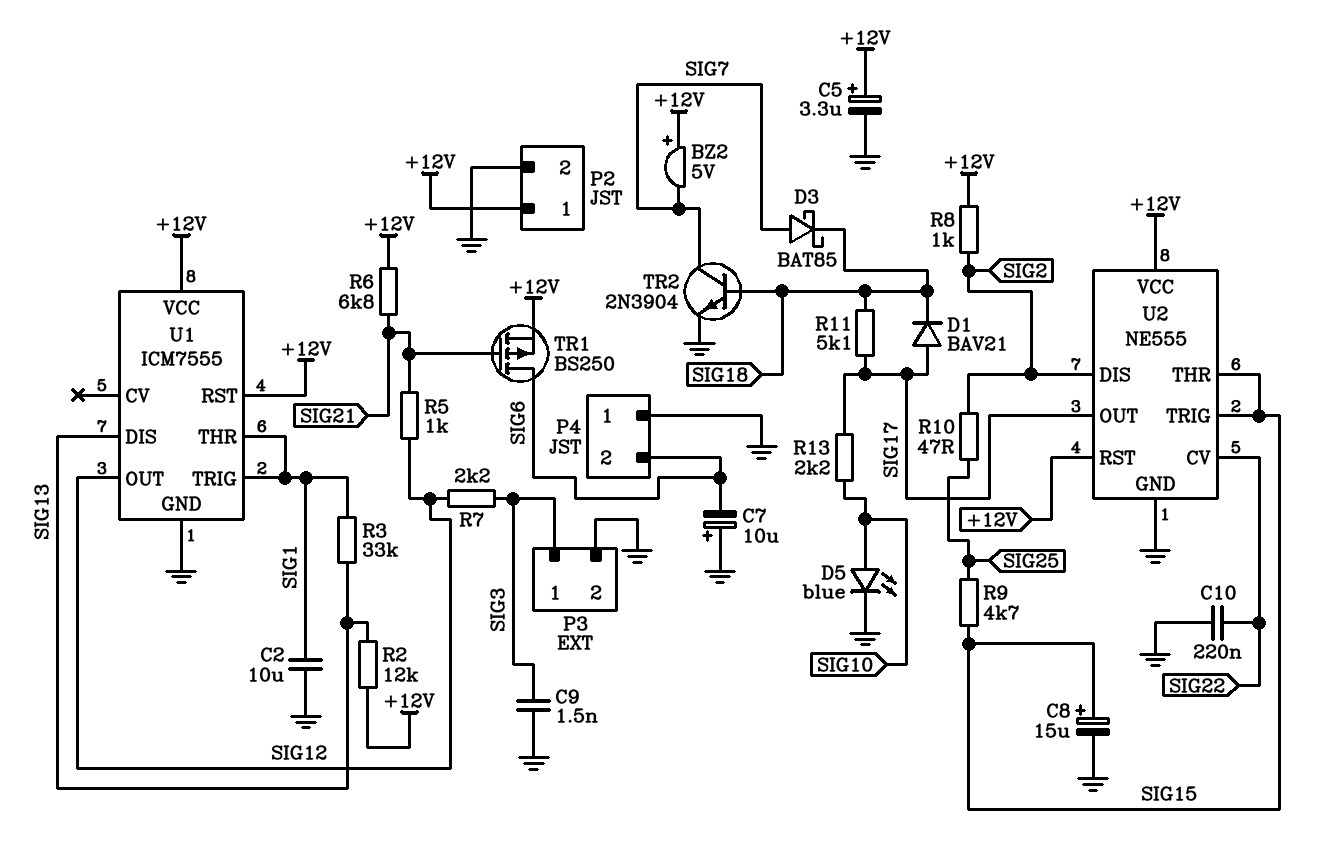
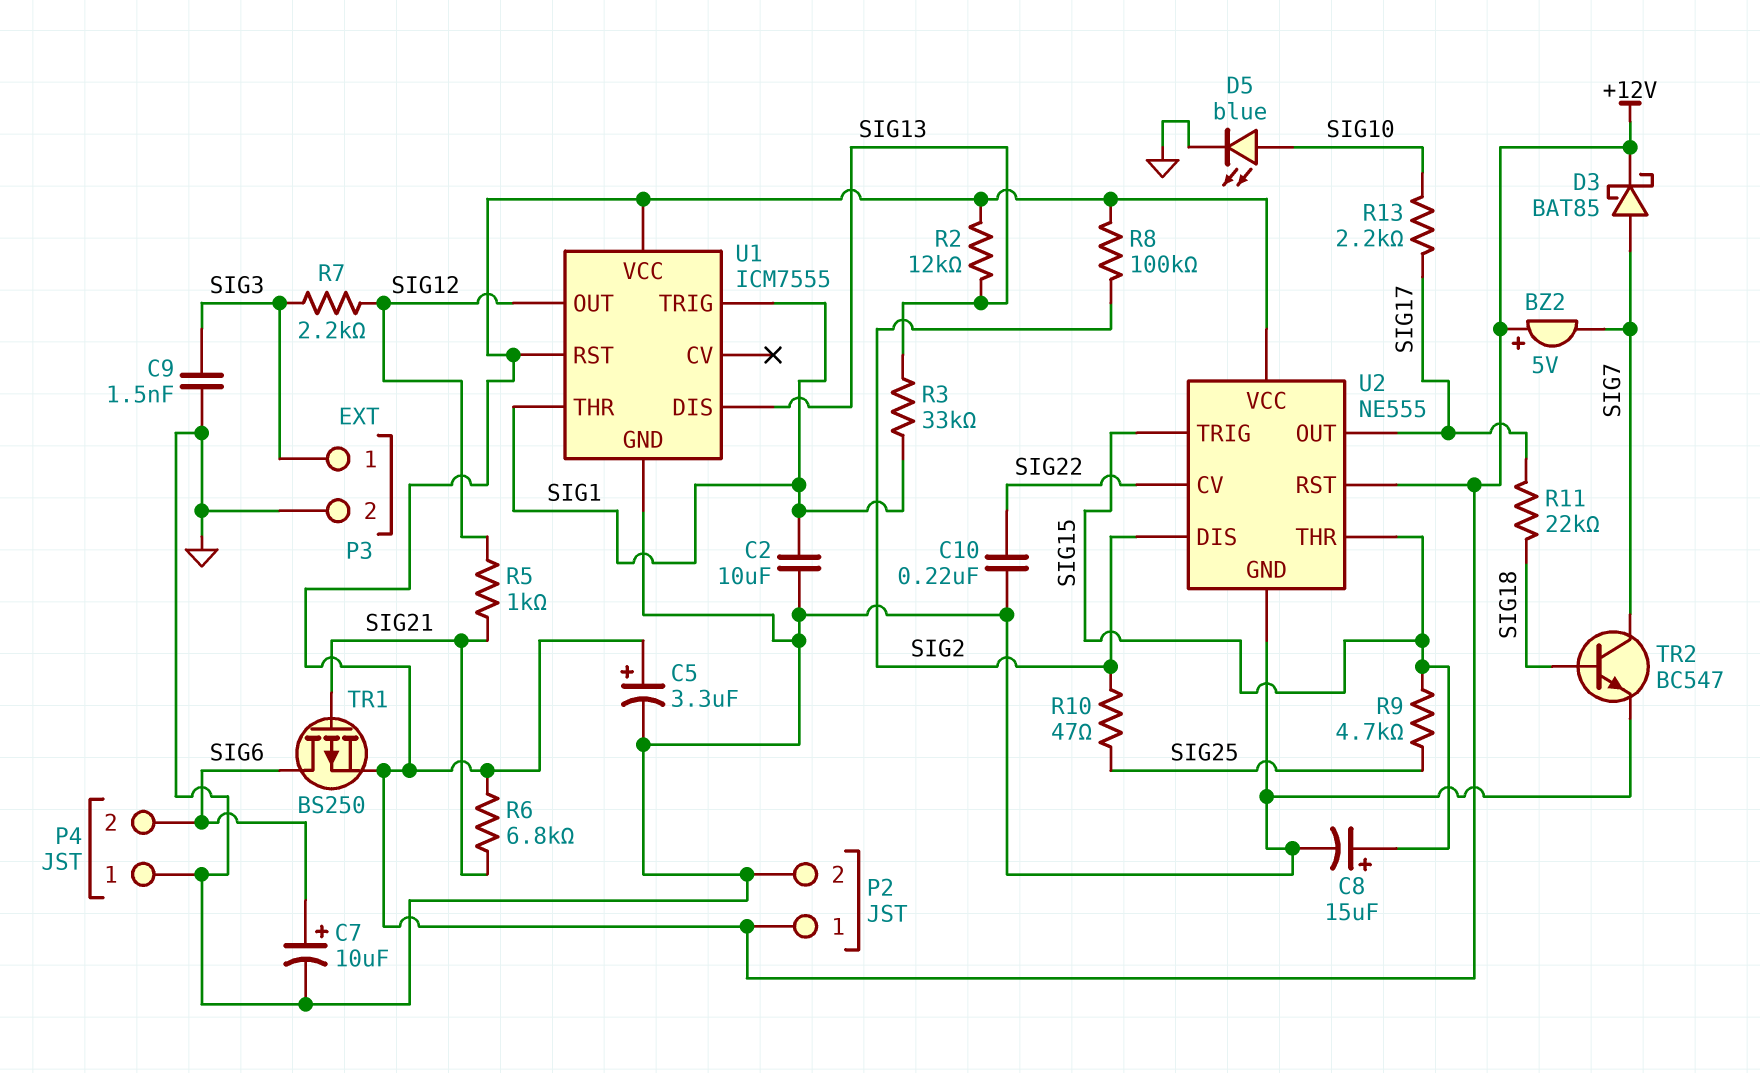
C7: 10uF (plus GND, minus SIG6) -> 10uF (plus SIG6, minus GND)
D1: diode BAV21 (A SIG17, K SIG18) -> none
D3: schottky BAT85 (A SIG7, K SIG18) -> schottky BAT85 (A SIG7, K +12V)
R8: 1k (+12V, SIG2) -> 100k (+12V, SIG2)
R11: 5.1k (SIG17, SIG18) -> 22k (SIG17, SIG18)
TR2: NPN 2N3904 (B SIG18, C SIG7, E GND) -> NPN BC547 (B SIG18, C SIG7, E GND)

